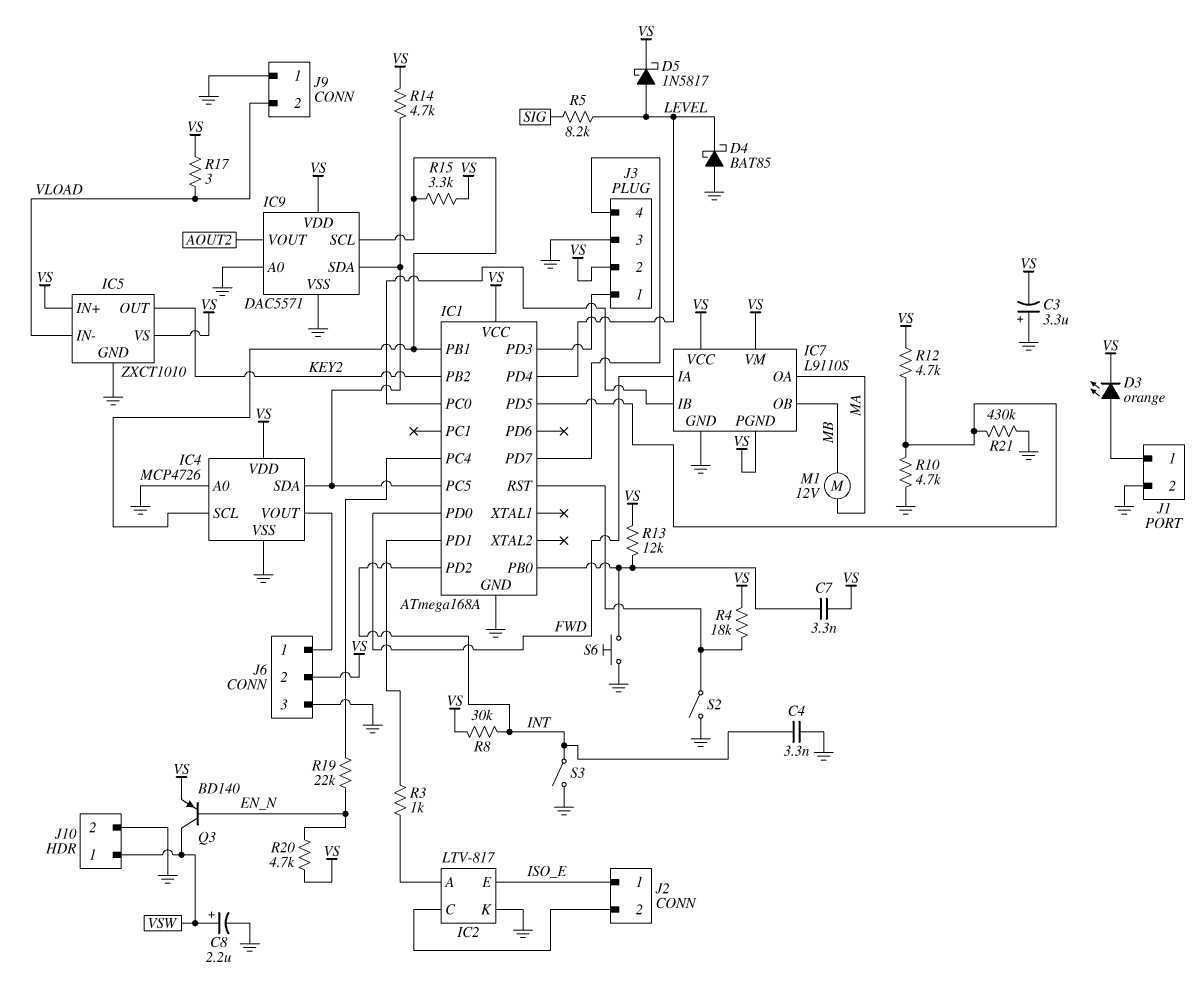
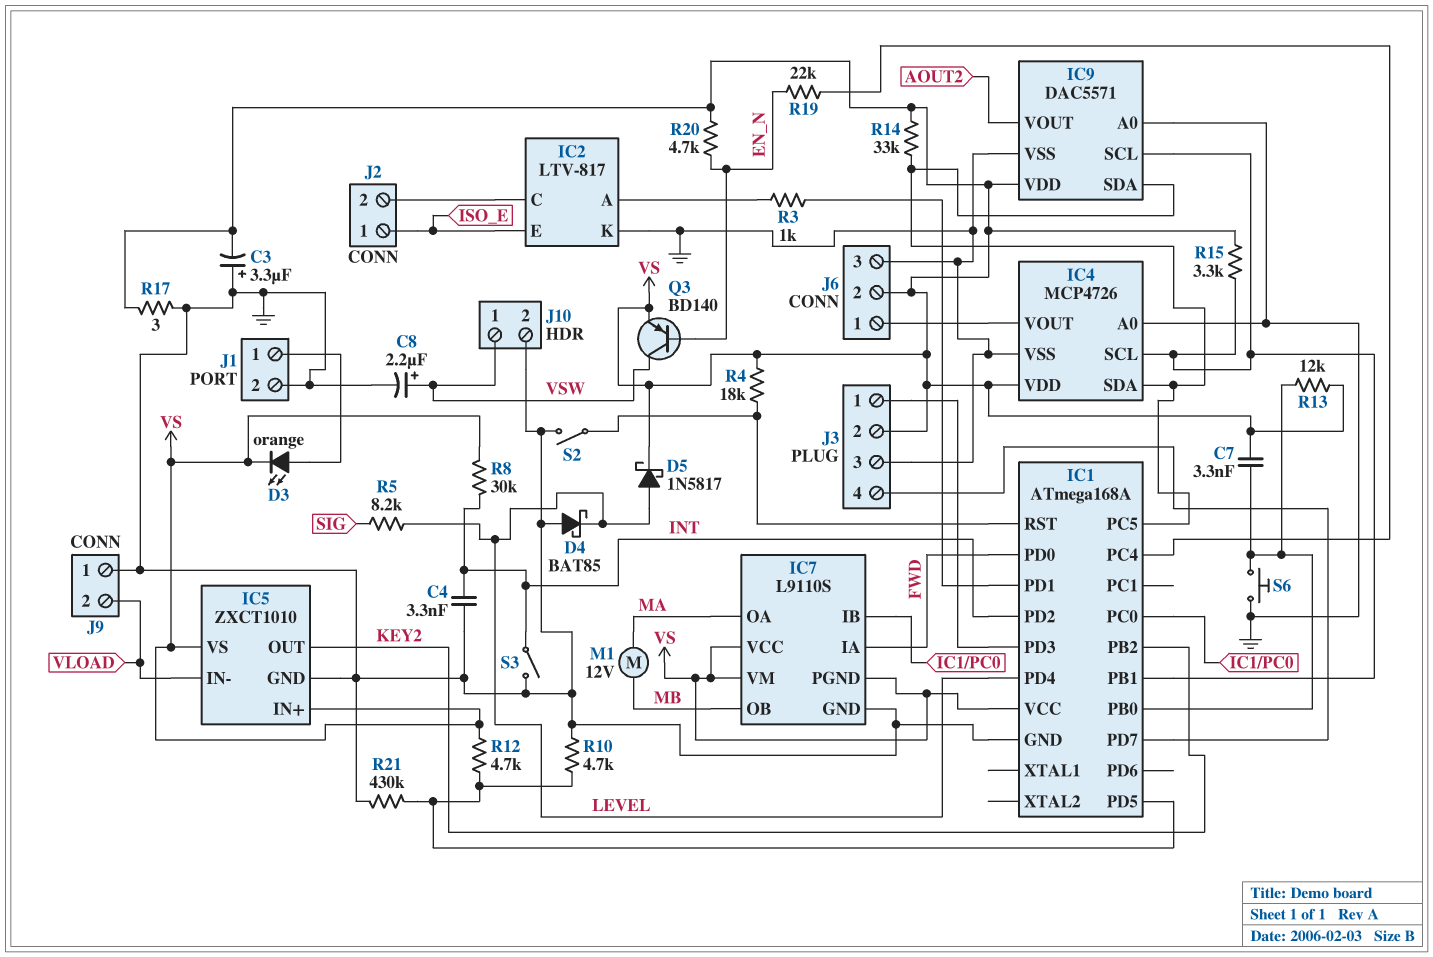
R14: 4.7k (IC1/PC5, VS) -> 33k (IC1/PC5, VS)
R17: 3 (VLOAD, VS) -> 3 (GND, VS)

